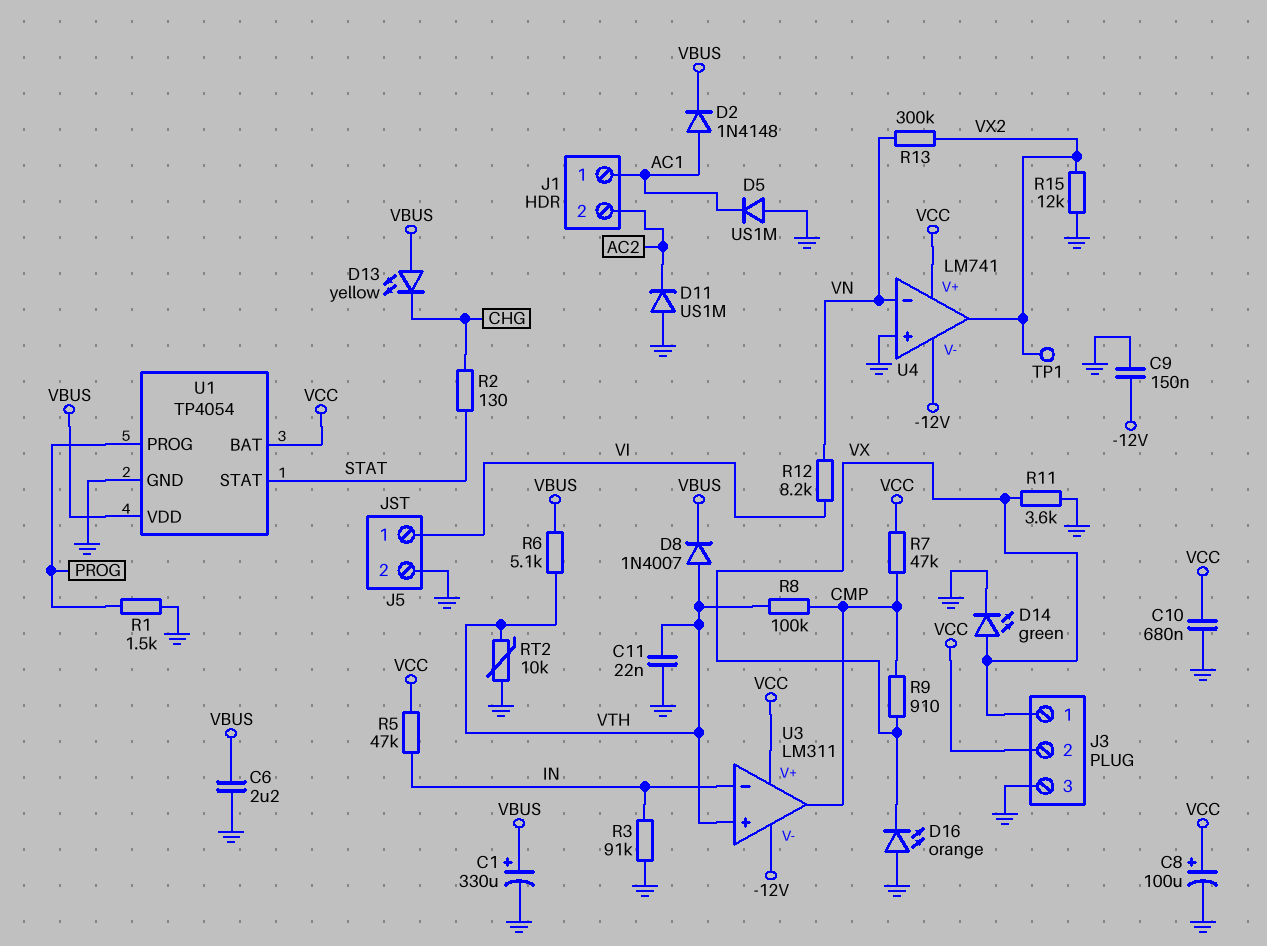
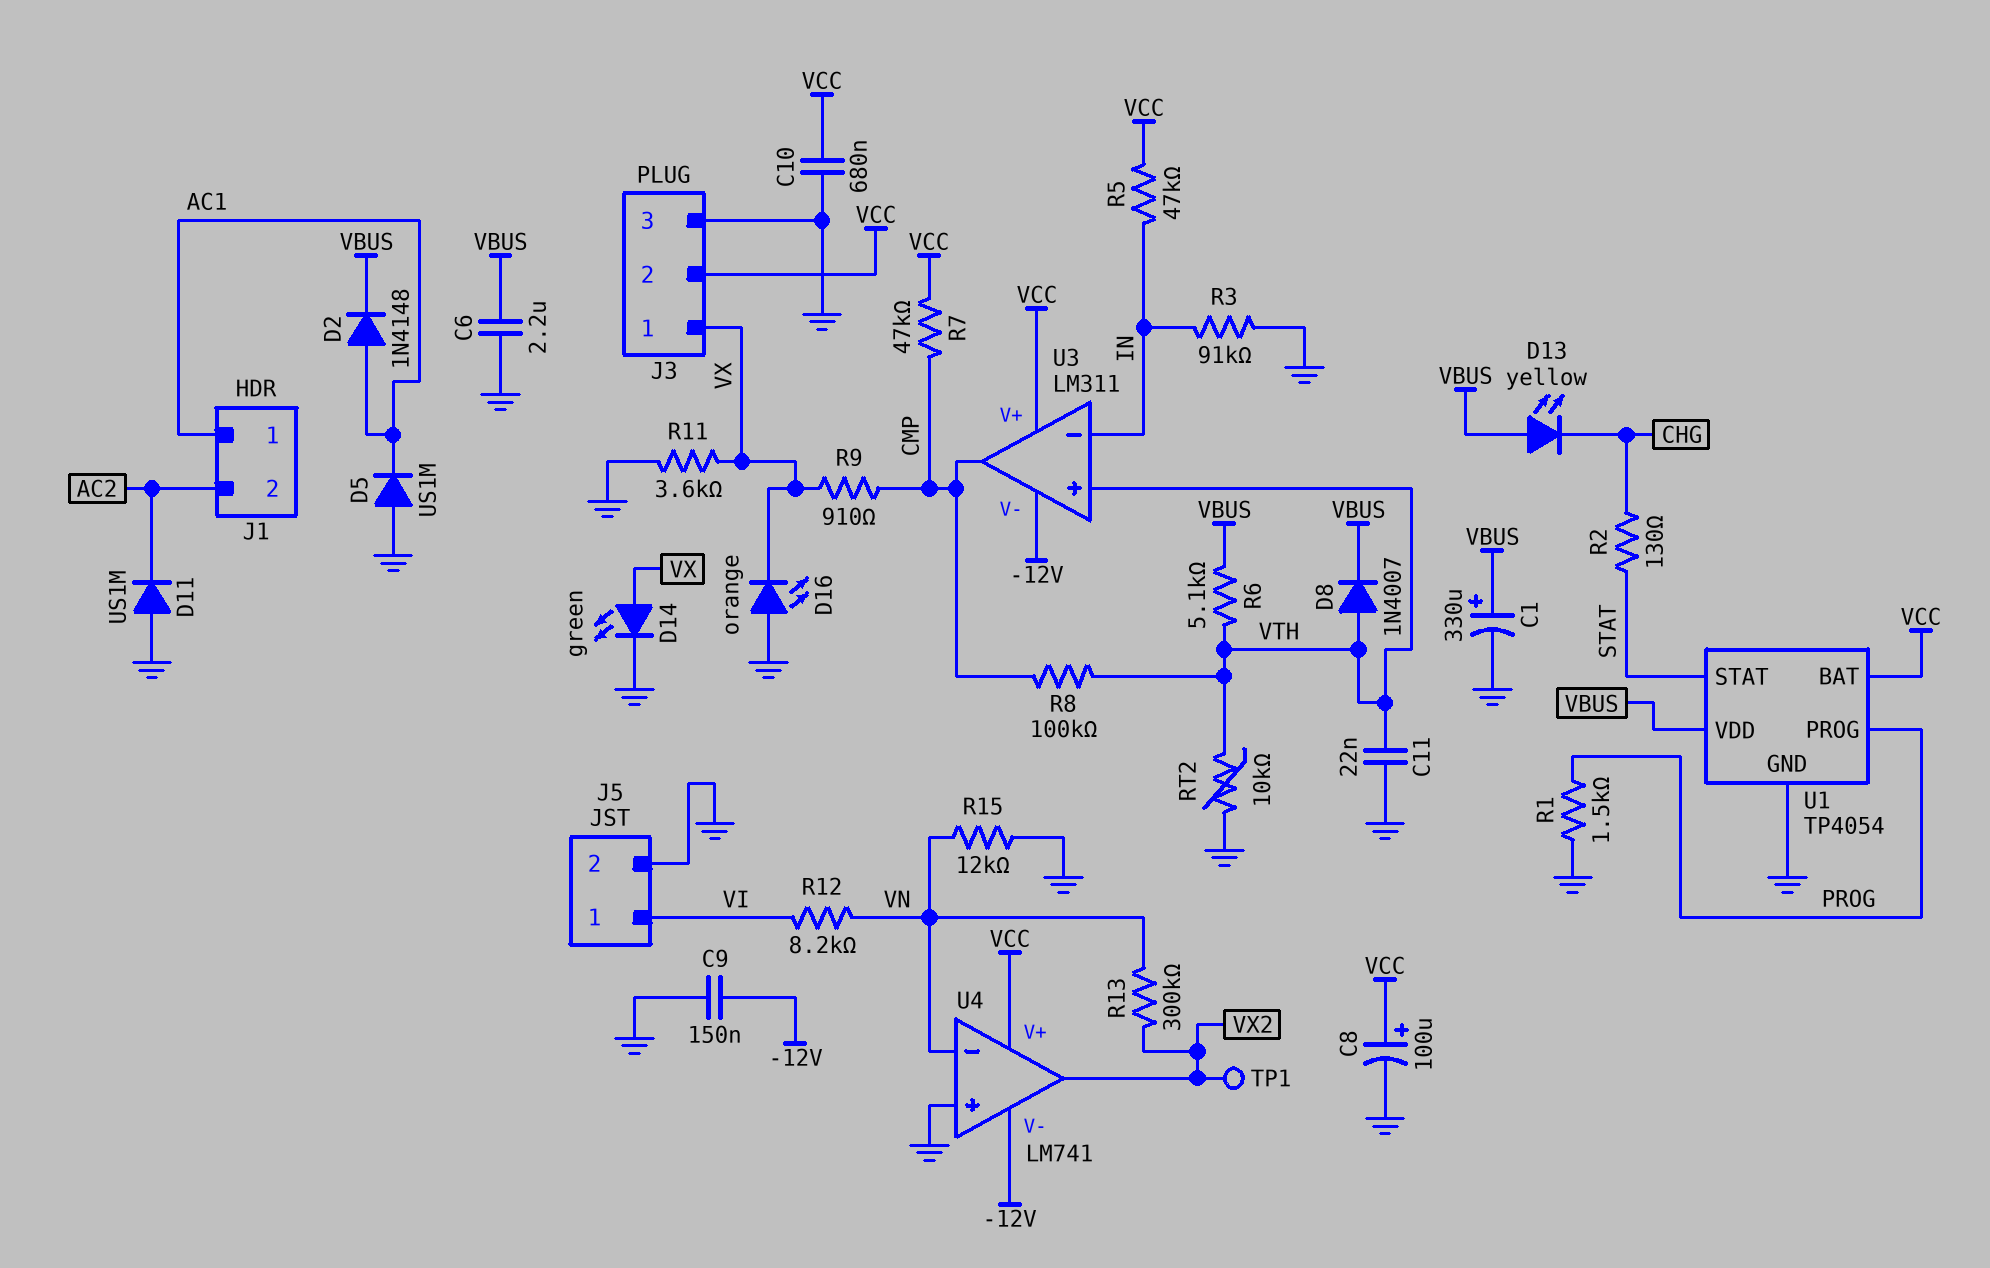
R15: 12k (GND, VX2) -> 12k (GND, VN)

